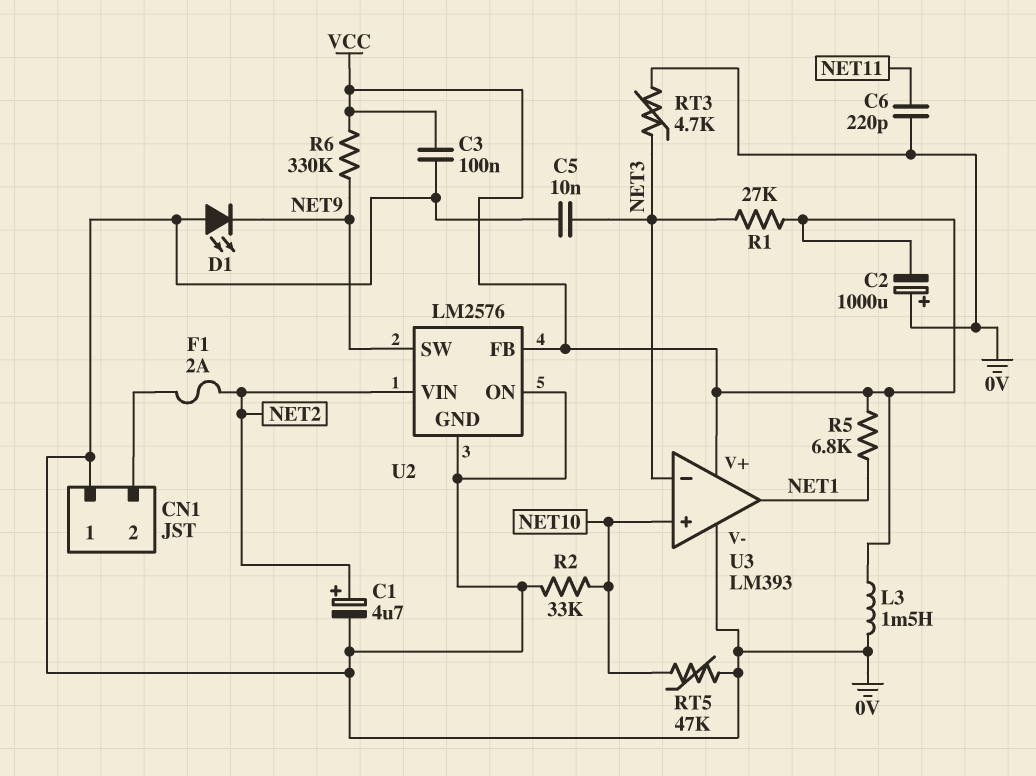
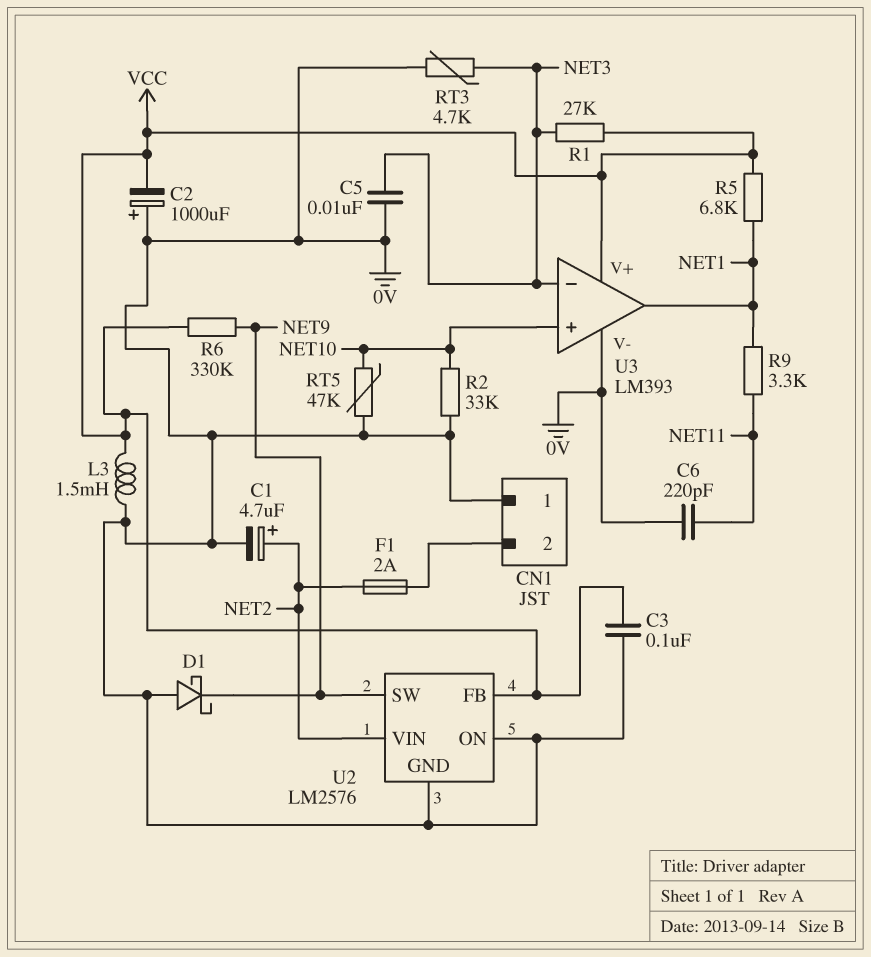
D1: LED (A 0V, K NET9) -> schottky (A 0V, K NET9)
R9: none -> 3.3k (NET1, NET11)

